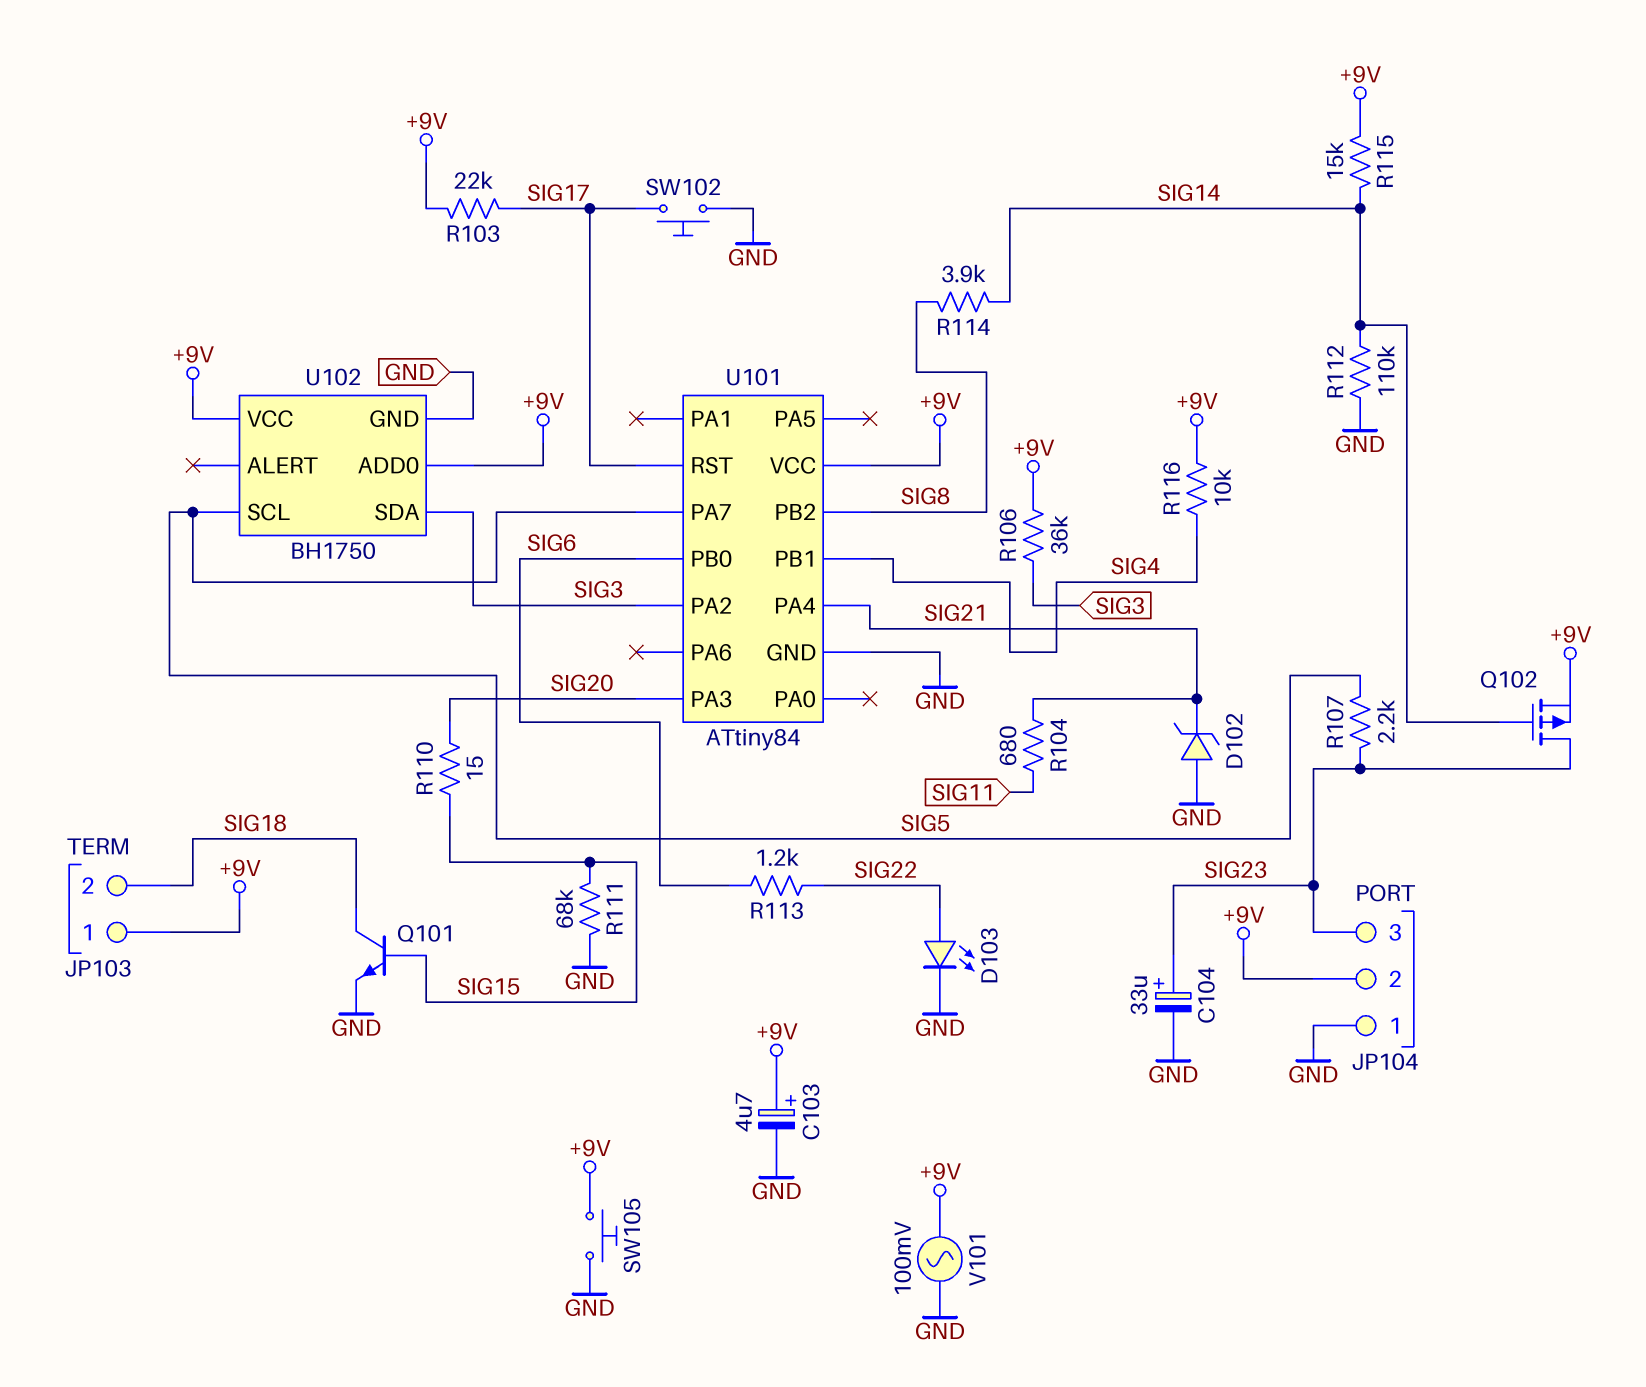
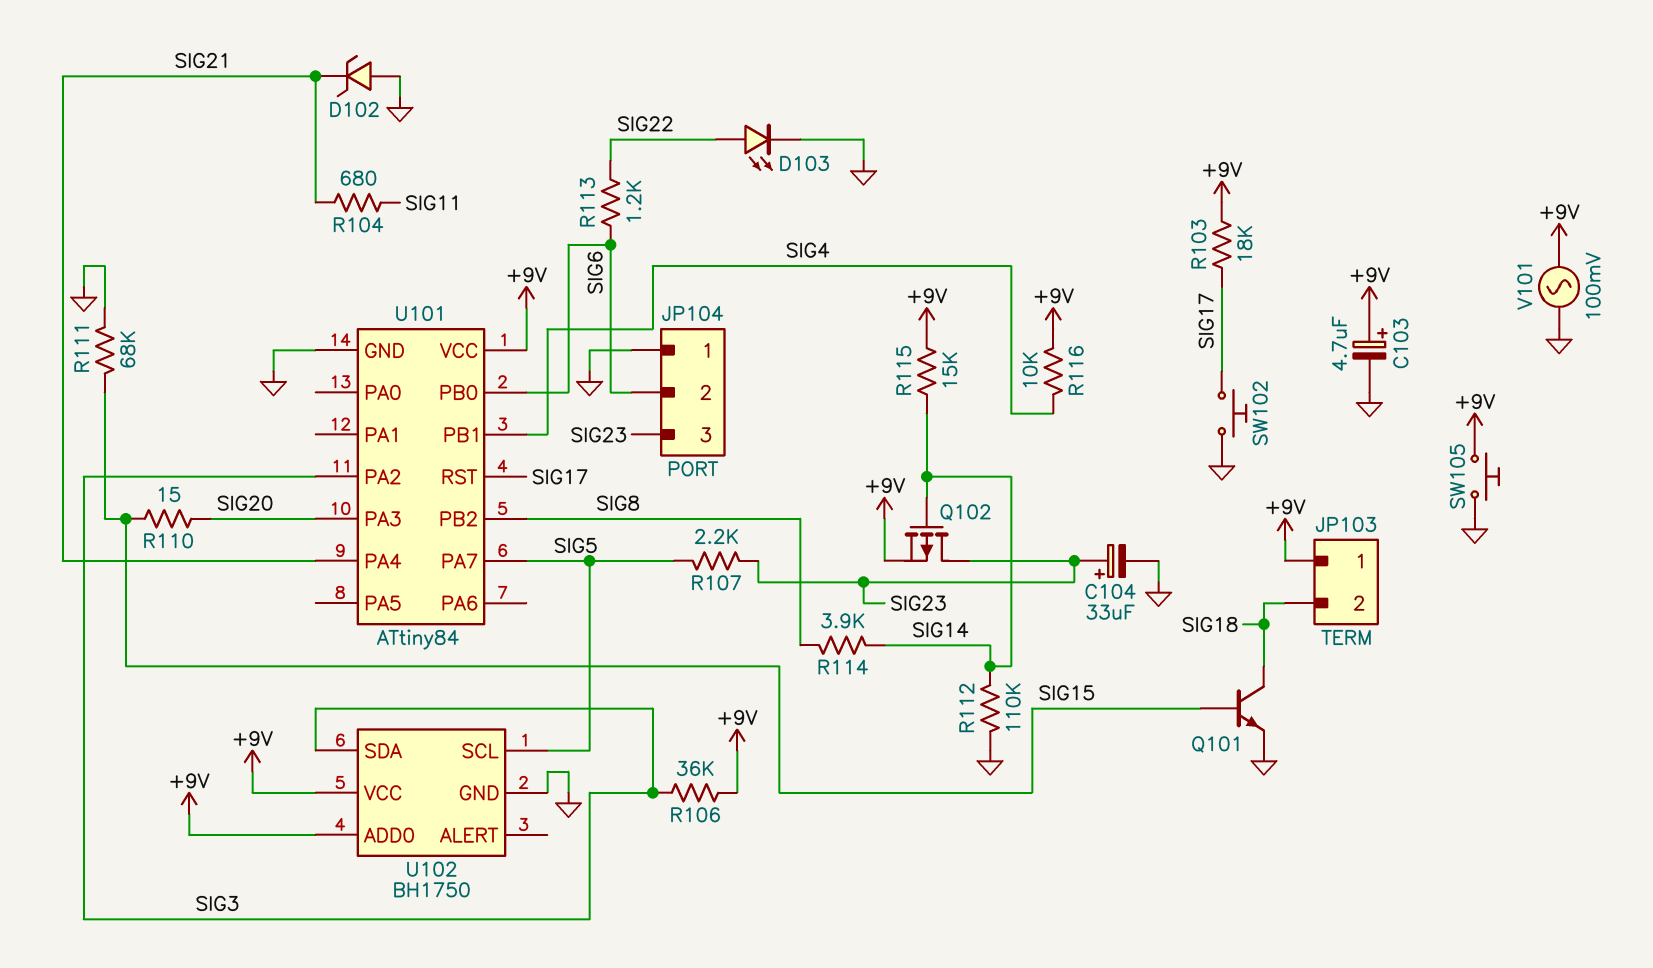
JP104 pin 2: +9V -> SIG6
R103: 22k (+9V, SIG17) -> 18k (+9V, SIG17)

